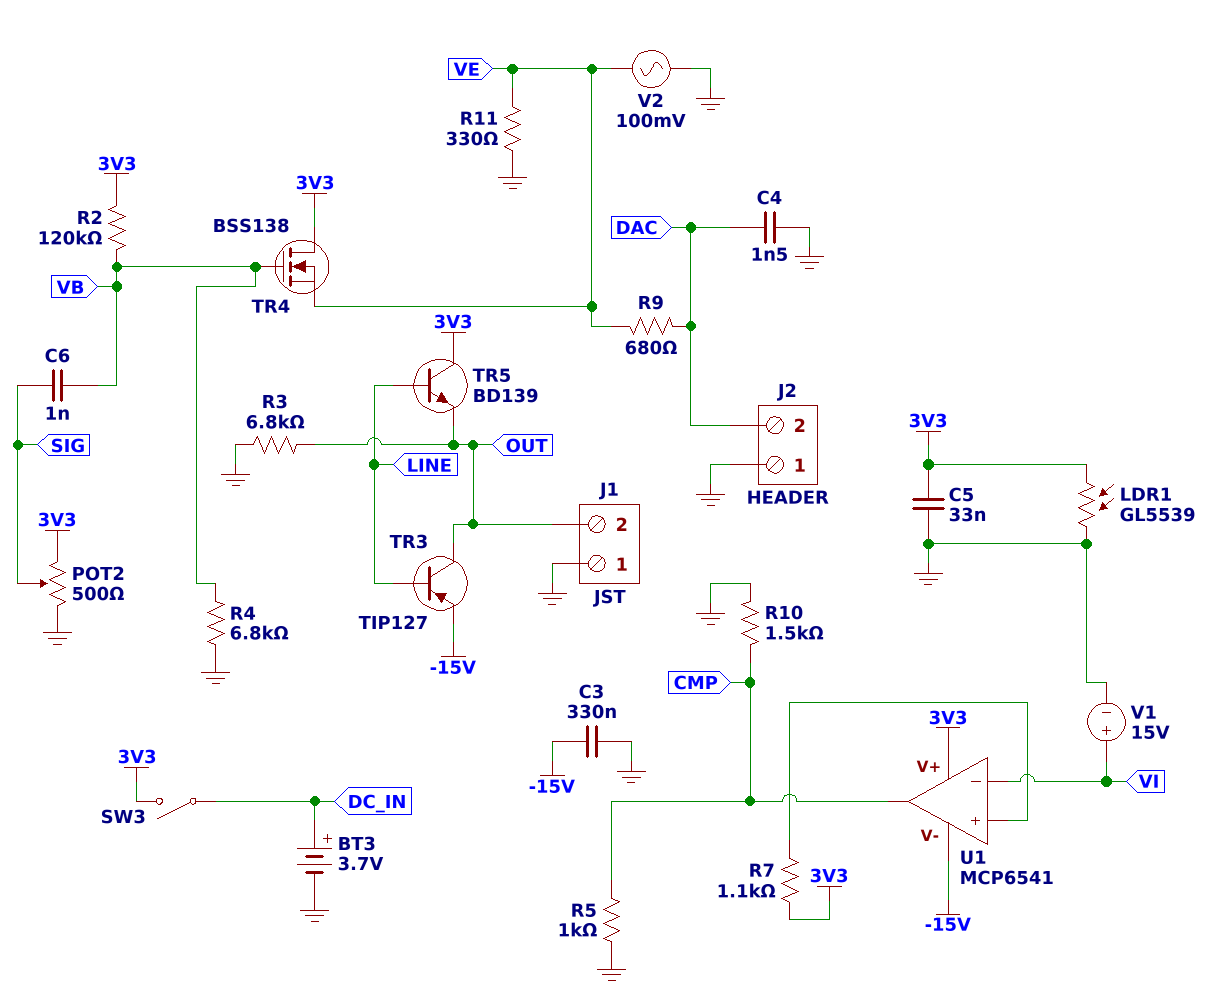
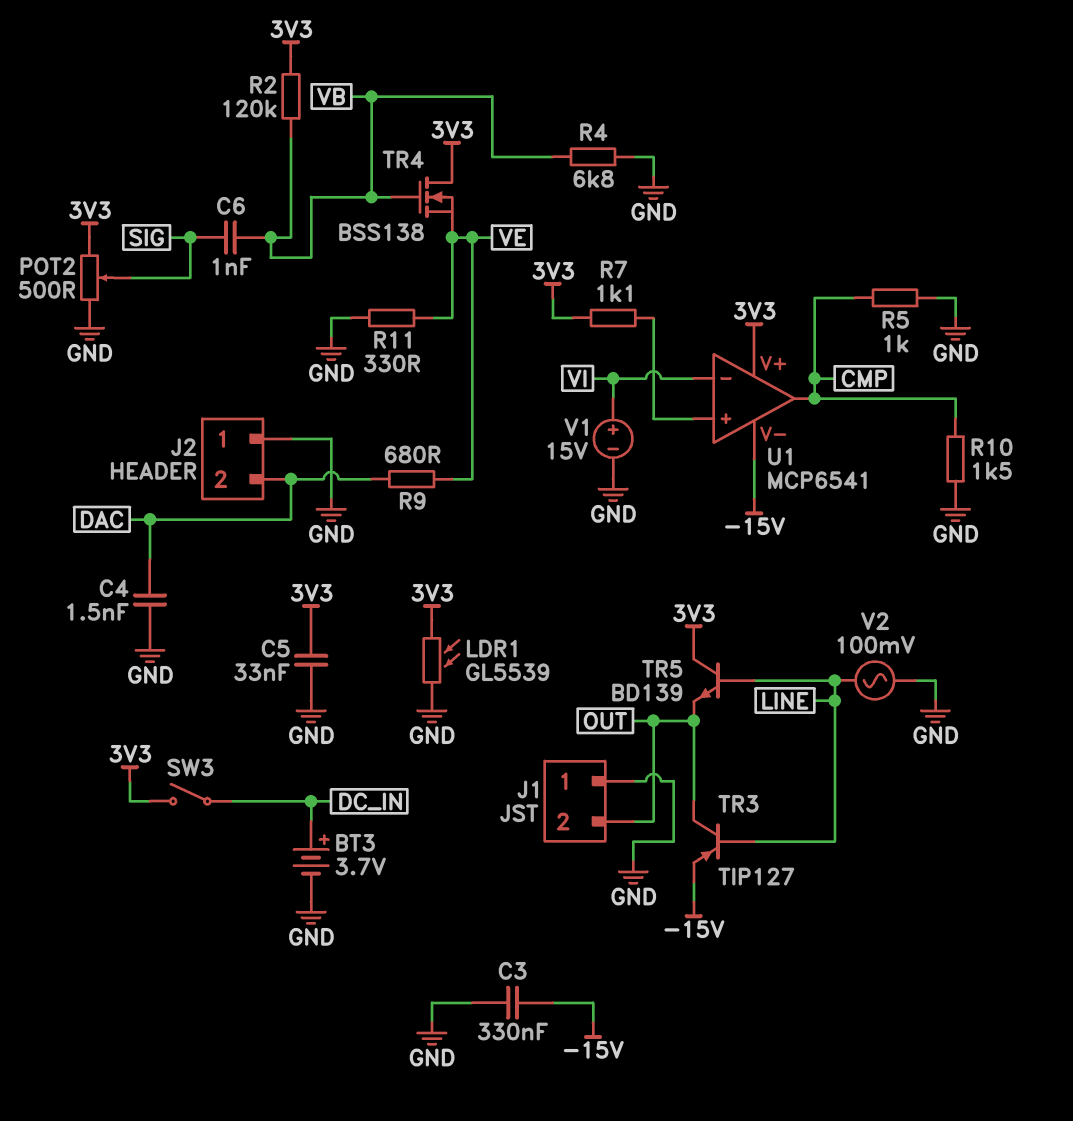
R3: 6.8k (GND, OUT) -> none
V2: AC 100mV (GND, VE) -> AC 100mV (GND, LINE)

